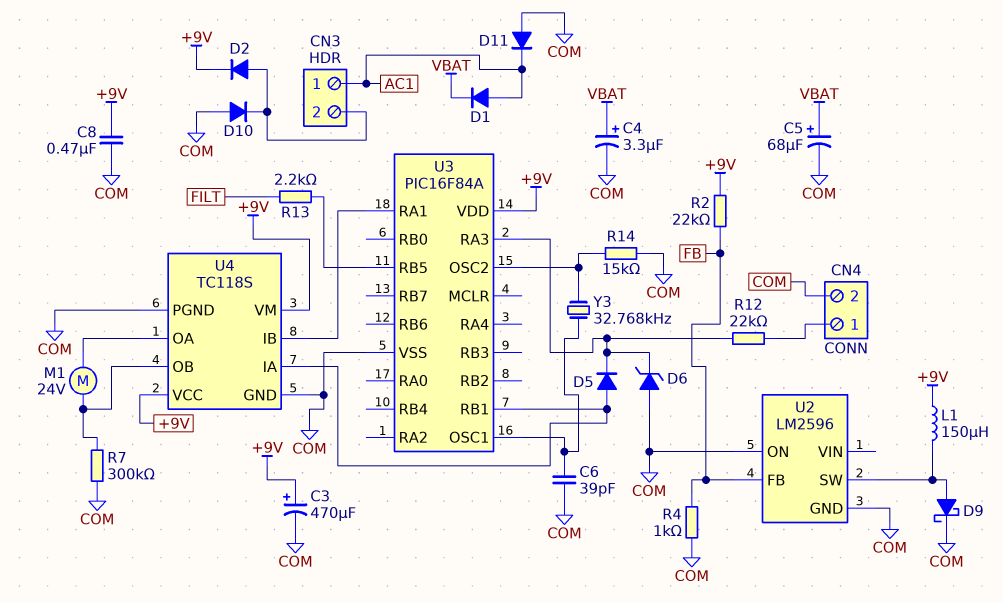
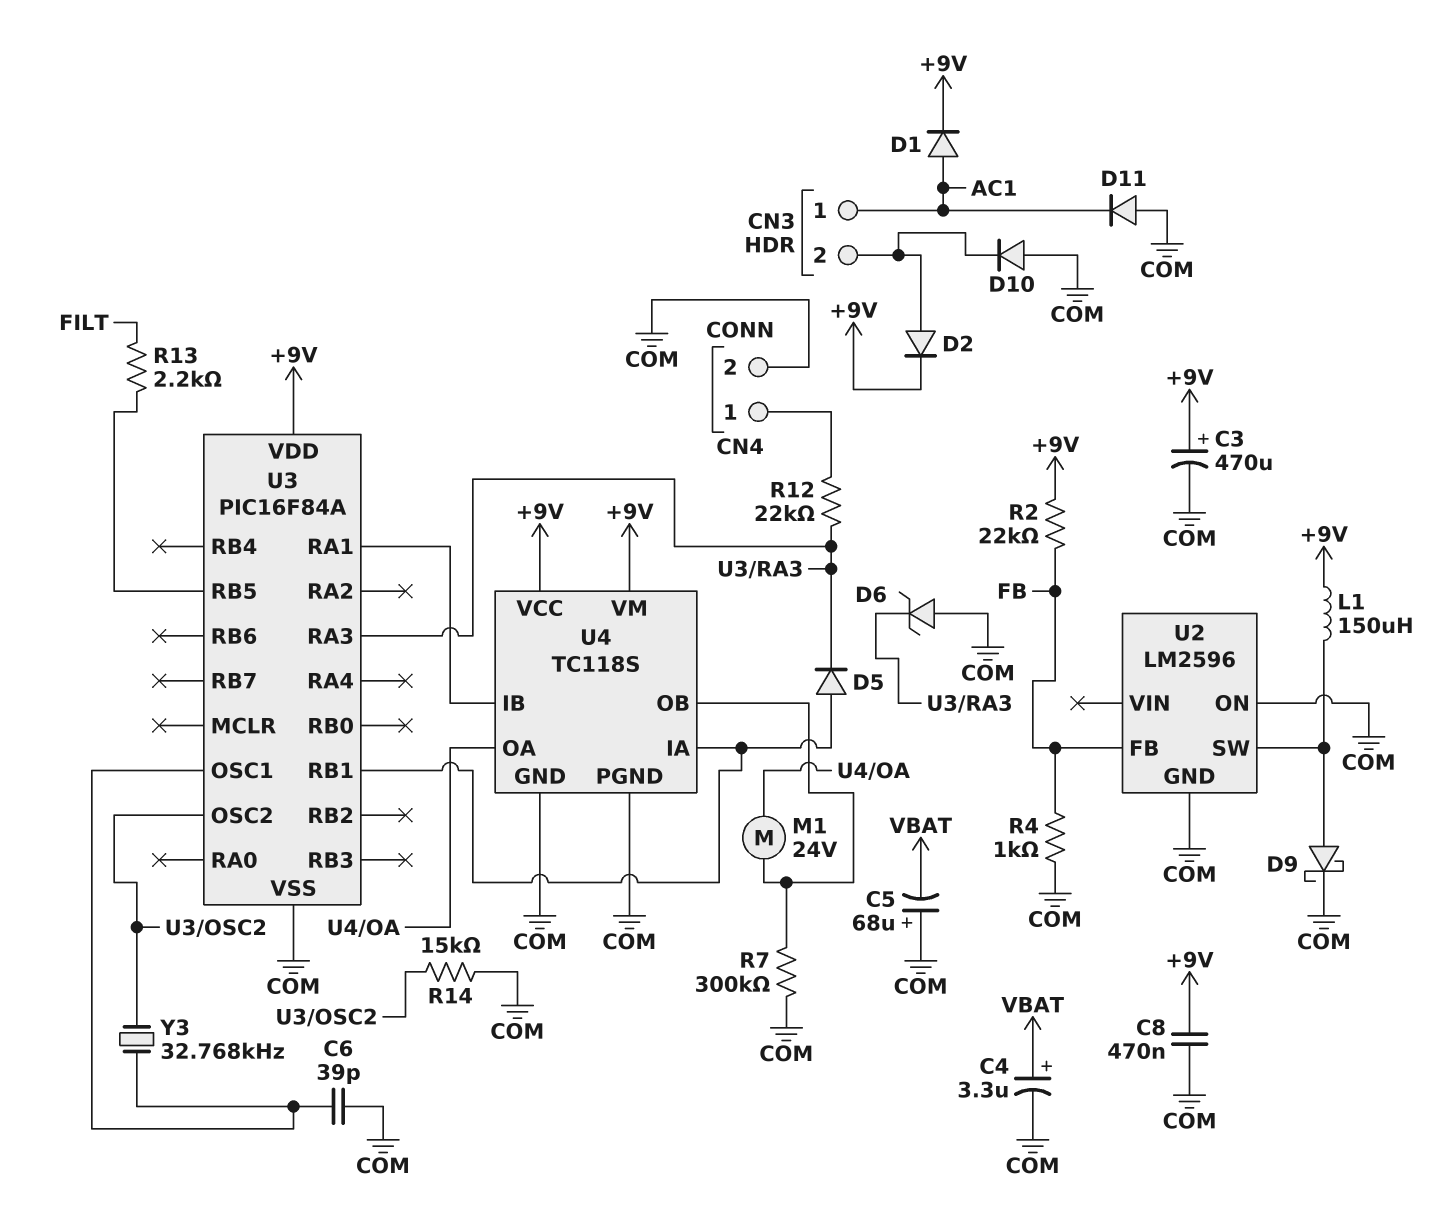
C5: 68uF (plus VBAT, minus COM) -> 68uF (plus COM, minus VBAT)
D1: diode (A AC1, K VBAT) -> diode (A AC1, K +9V)

